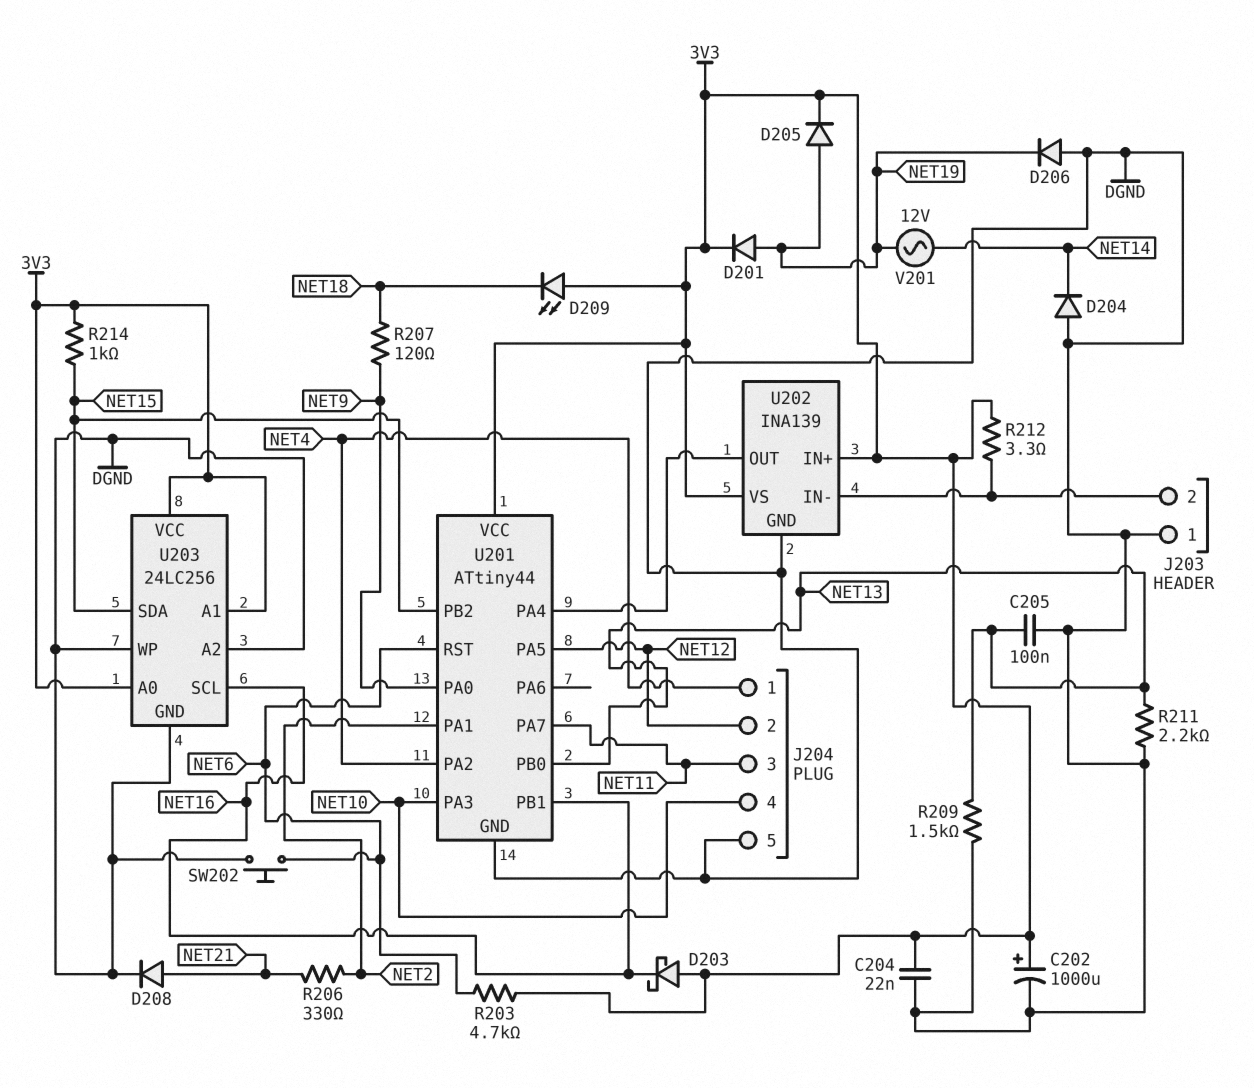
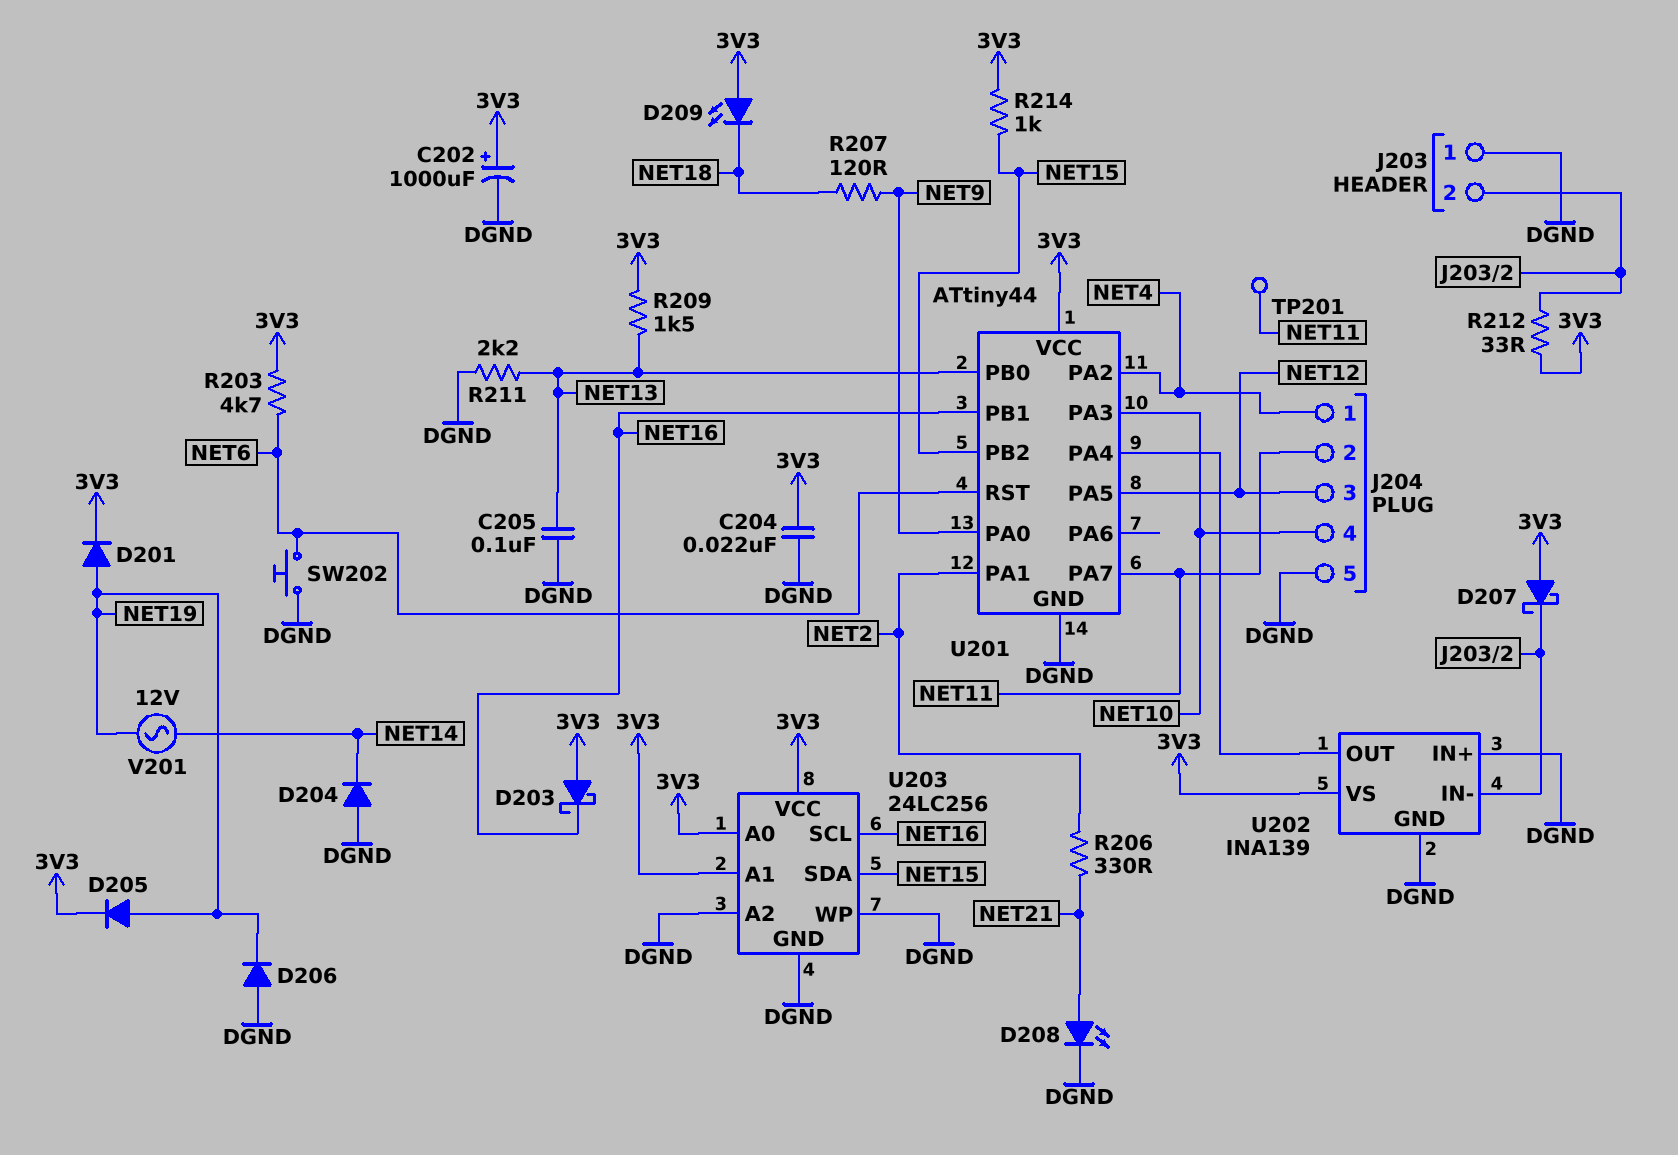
D207: none -> schottky (A 3V3, K J203/2)
D208: diode (A NET21, K DGND) -> LED (A NET21, K DGND)
J204 pin 2: NET12 -> NET11
J204 pin 3: NET11 -> NET12
R209: 1.5k (DGND, NET13) -> 1.5k (3V3, NET13)
R212: 3.3 (3V3, J203/2) -> 33 (3V3, J203/2)
TP201: none -> test point (NET11)
U202 pin IN+: 3V3 -> DGND

